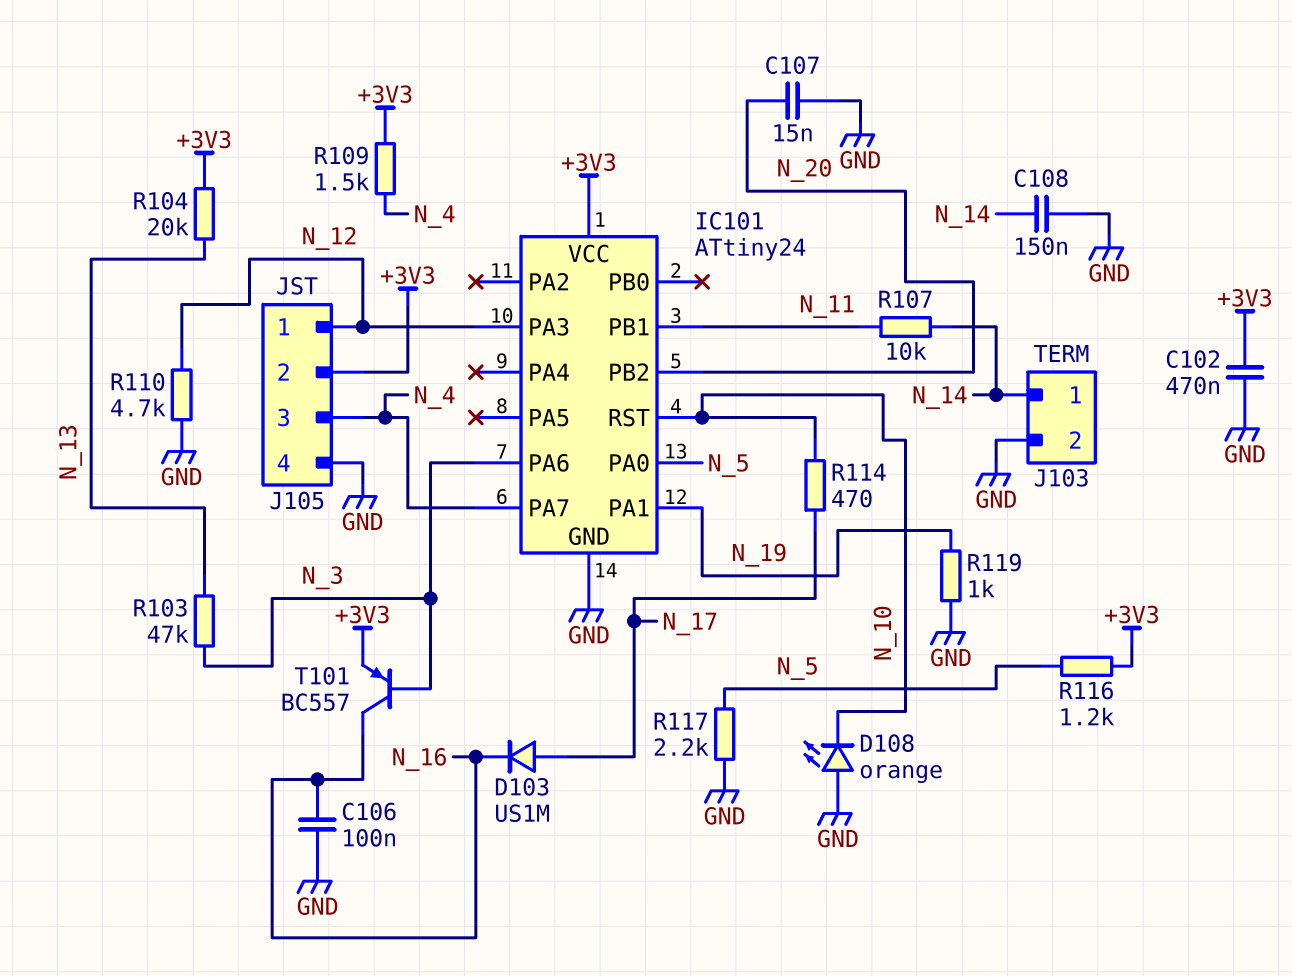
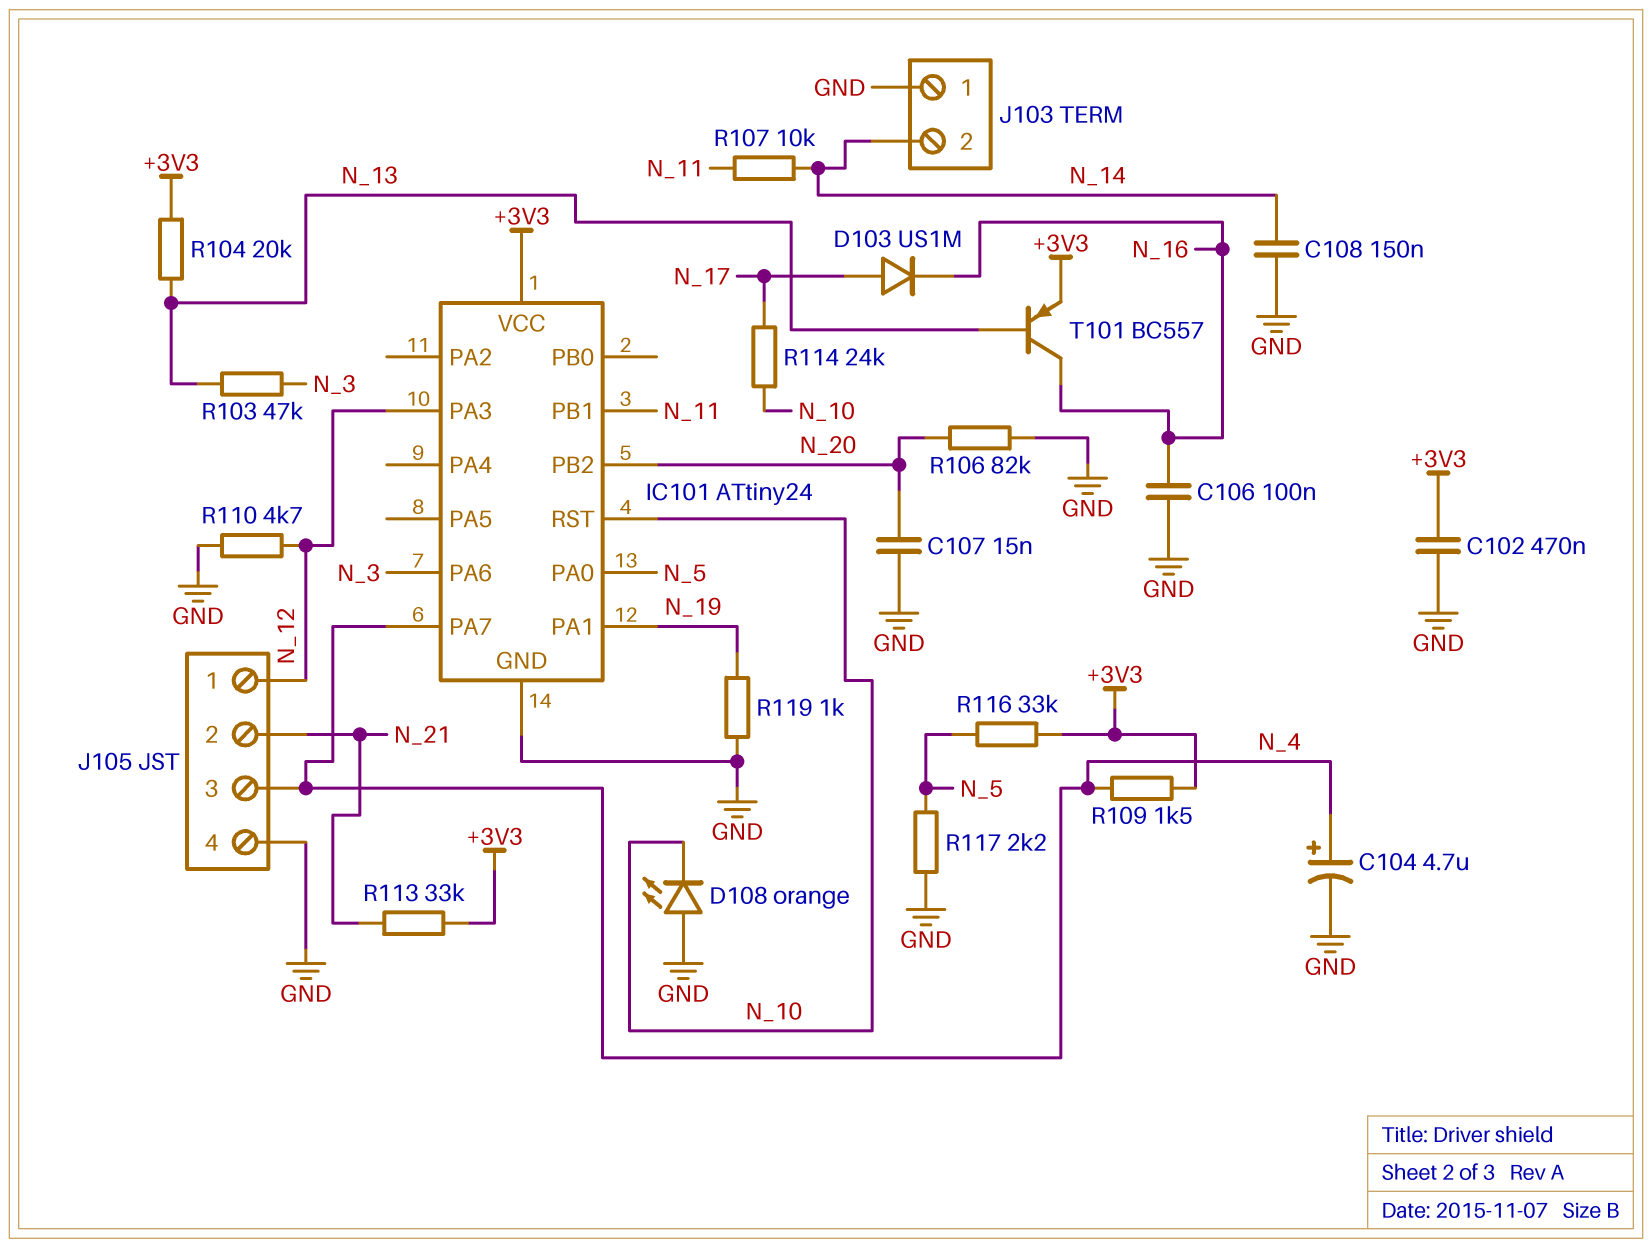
C104: none -> 4.7uF (plus N_4, minus GND)
J103 pin 1: N_14 -> GND
J103 pin 2: GND -> N_14
J105 pin 2: +3V3 -> N_21
R106: none -> 82k (GND, N_20)
R113: none -> 33k (+3V3, N_21)
R114: 470 (N_10, N_17) -> 24k (N_10, N_17)
R116: 1.2k (+3V3, N_5) -> 33k (+3V3, N_5)
T101: PNP BC557 (B N_3, C N_16, E +3V3) -> PNP BC557 (B N_13, C N_16, E +3V3)

